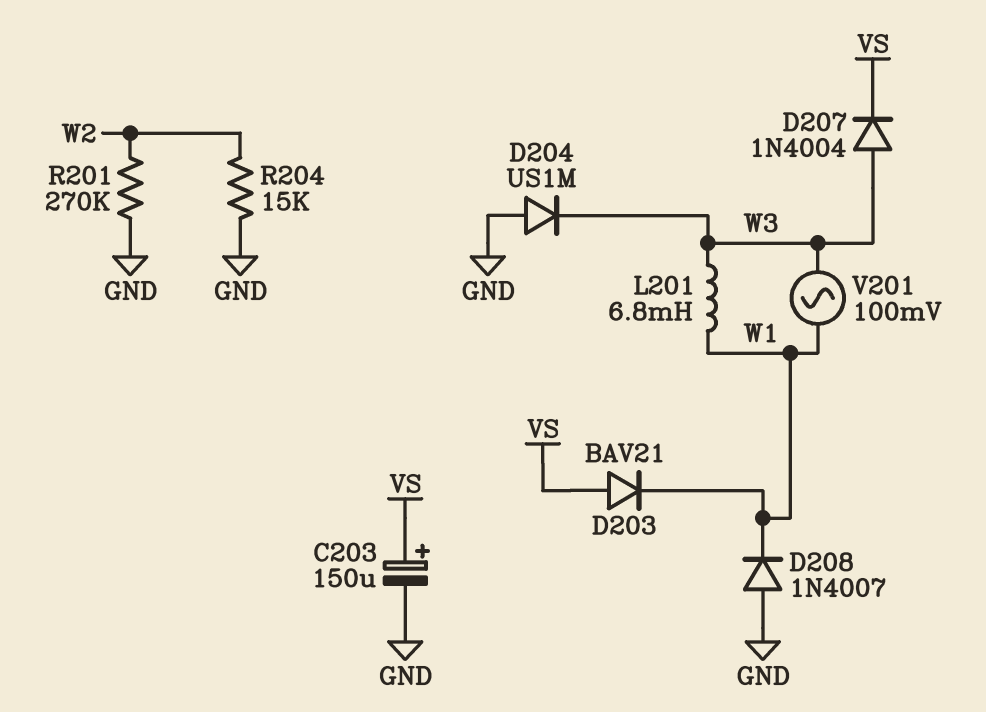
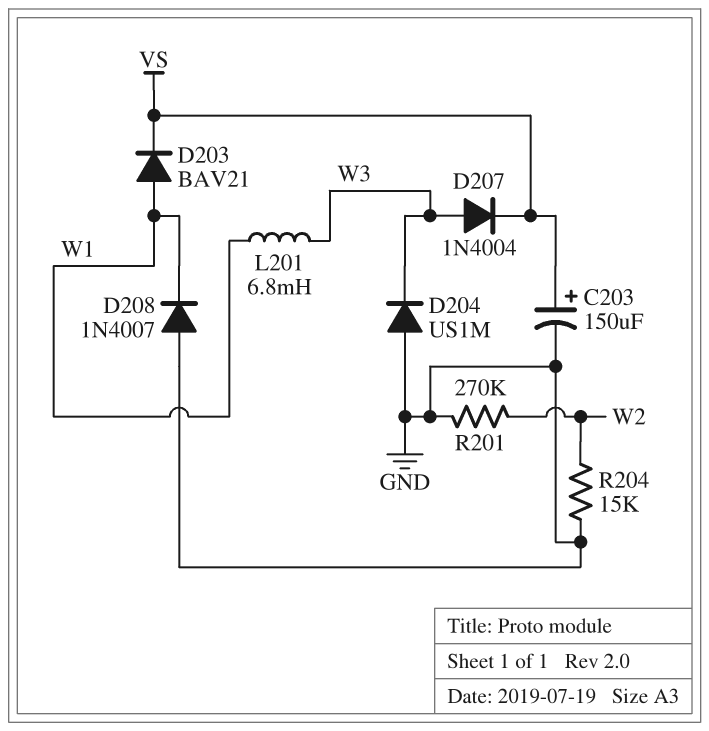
D203: diode BAV21 (A VS, K W1) -> diode BAV21 (A W1, K VS)
V201: AC 100mV (W1, W3) -> none

